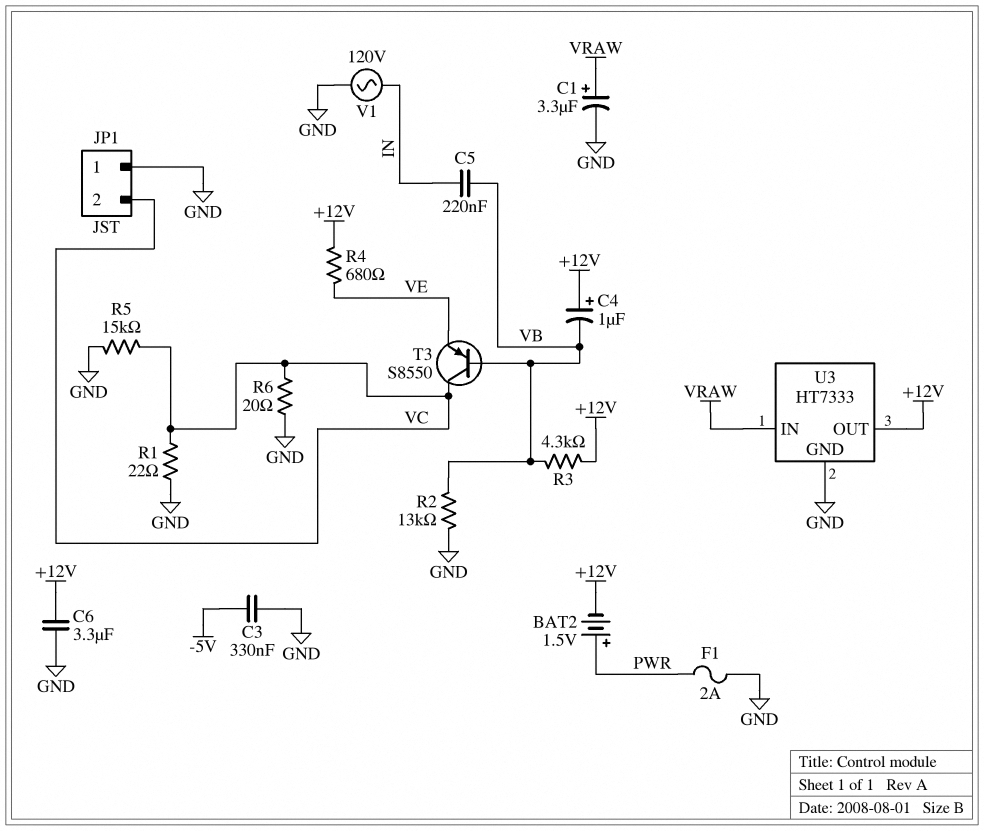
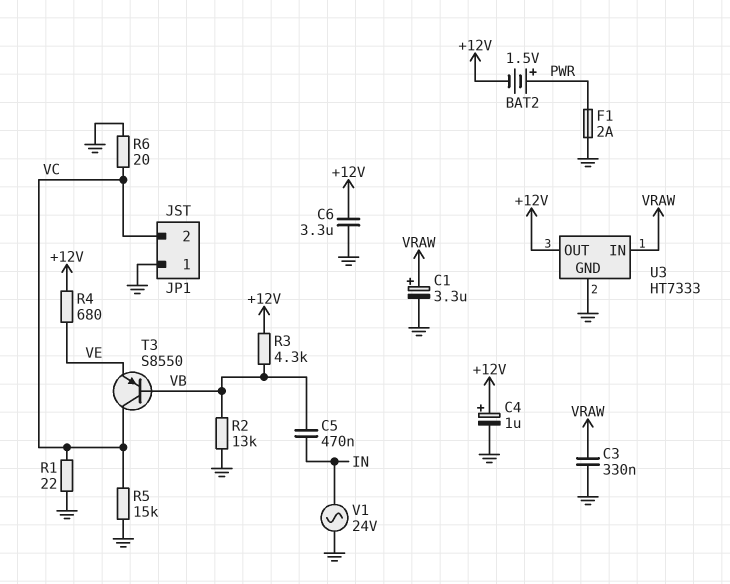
C3: 330nF (-5V, GND) -> 330nF (GND, VRAW)
C4: 1uF (plus +12V, minus VB) -> 1uF (plus +12V, minus GND)
C5: 220nF (IN, VB) -> 470nF (IN, VB)
V1: AC 120V (GND, IN) -> AC 24V (GND, IN)

